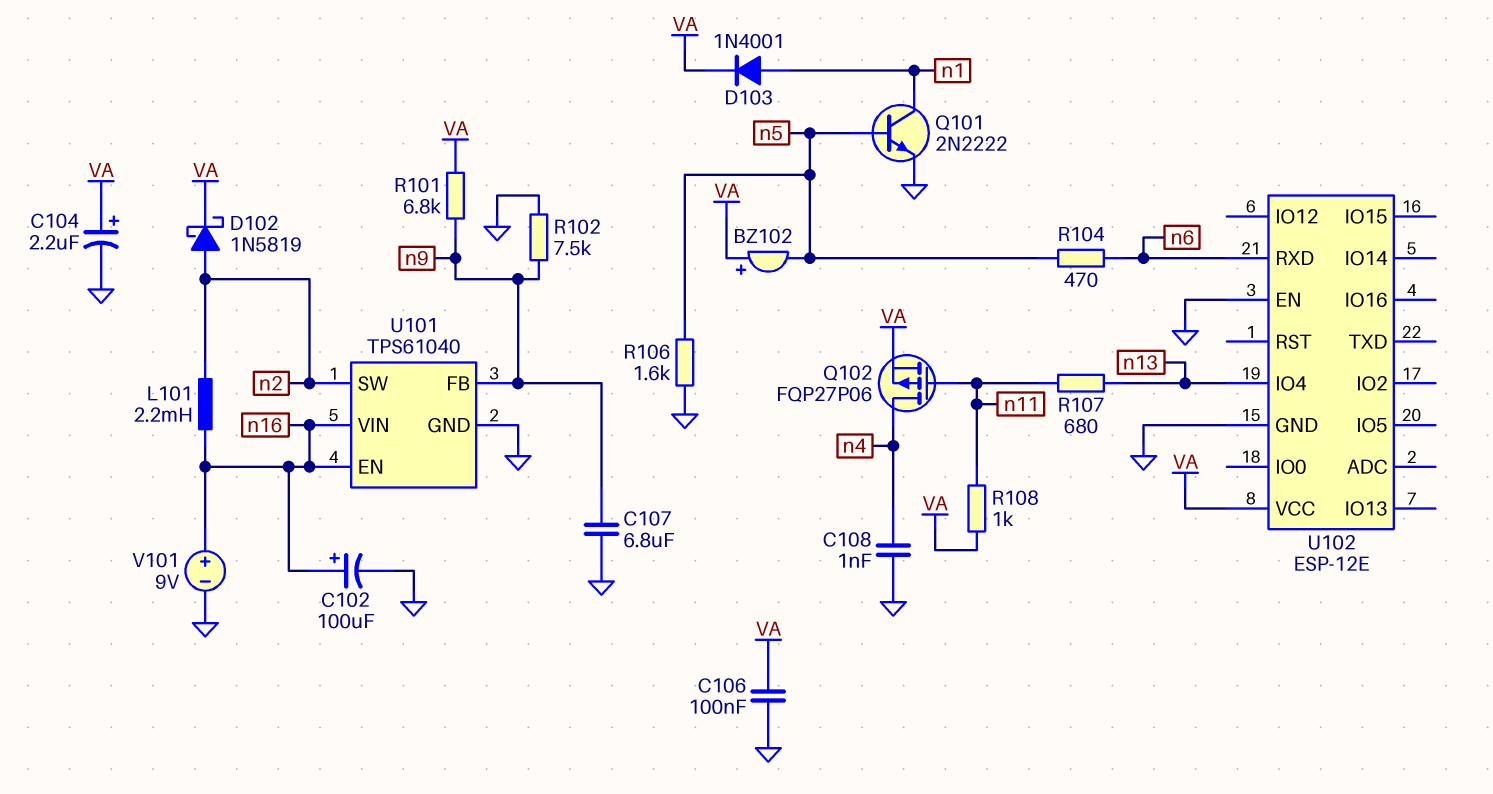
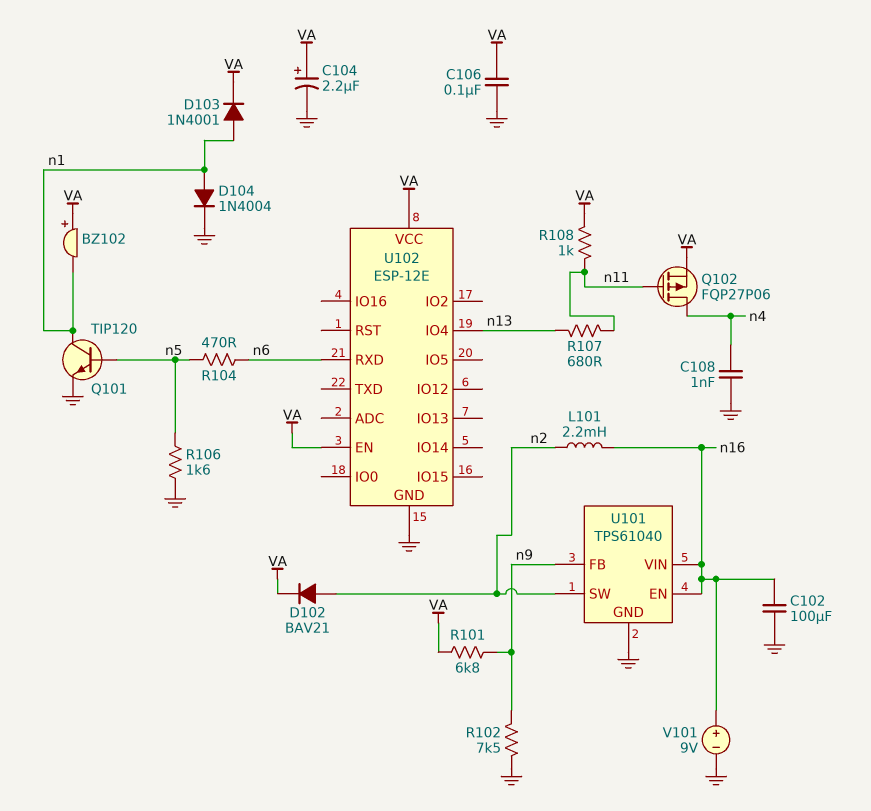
BZ102: buzzer (plus VA, minus n5) -> buzzer (plus VA, minus n1)
C102: 100uF (plus n16, minus GND) -> 100uF (GND, n16)
C107: 6.8uF (GND, n9) -> none
D102: schottky 1N5819 (A n2, K VA) -> diode BAV21 (A n2, K VA)
D104: none -> diode 1N4004 (A n1, K GND)
Q101: NPN 2N2222 (B n5, C n1, E GND) -> NPN TIP120 (B n5, C n1, E GND)
U102 pin EN: GND -> VA

